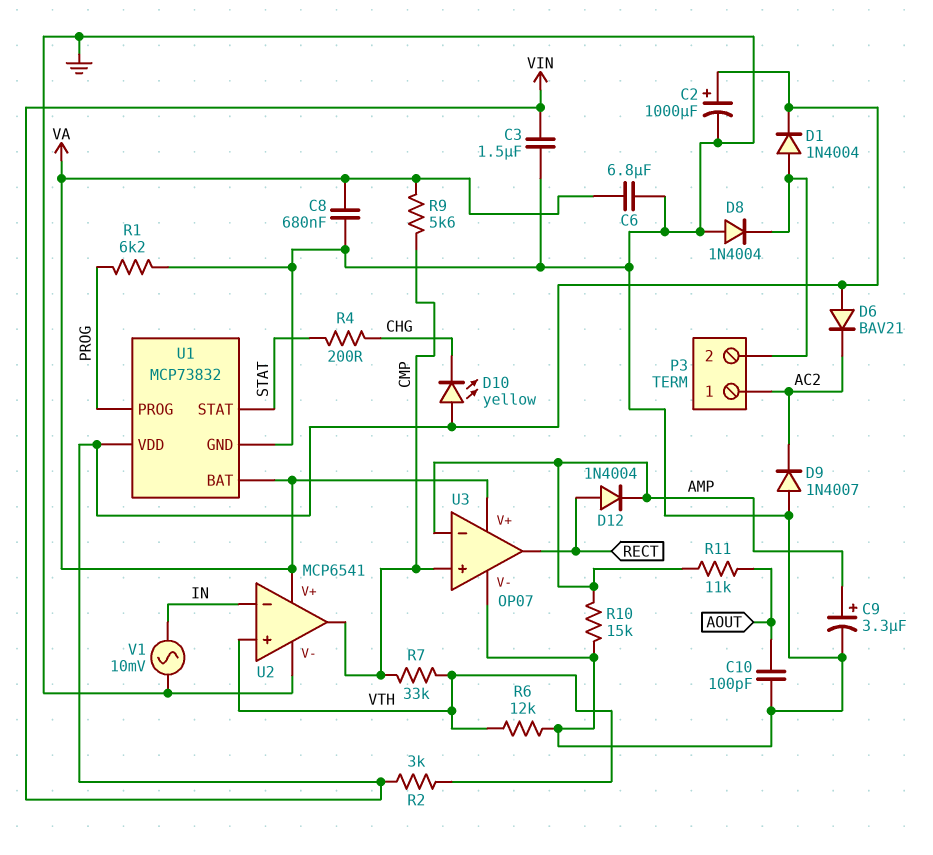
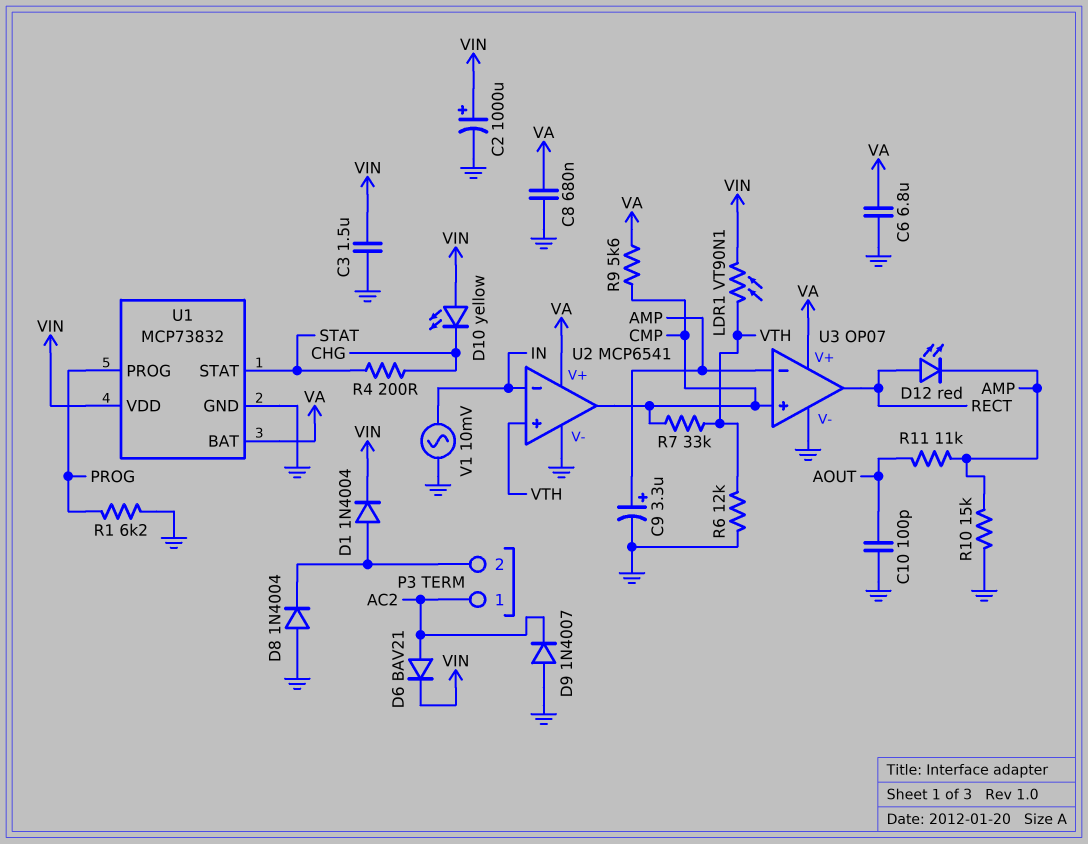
D6: diode BAV21 (A VIN, K AC2) -> diode BAV21 (A AC2, K VIN)
D12: diode 1N4004 (A RECT, K AMP) -> LED red (A RECT, K AMP)
LDR1: none -> VT90N1 (VIN, VTH)
R2: 3k (VIN, VTH) -> none

